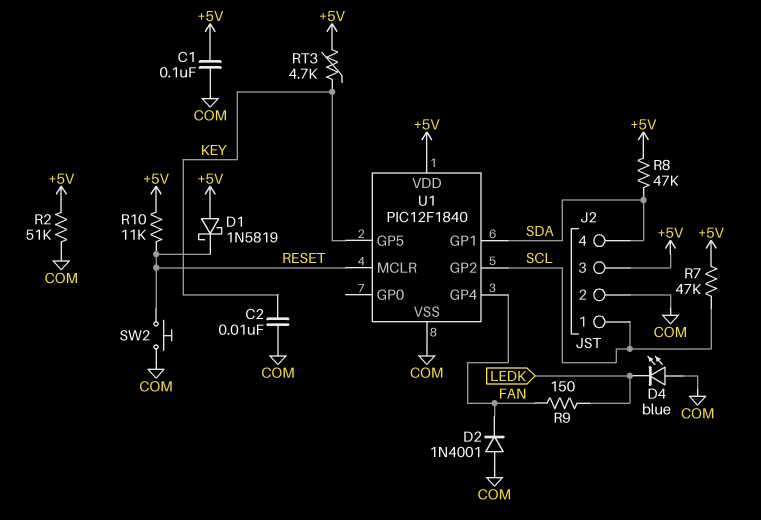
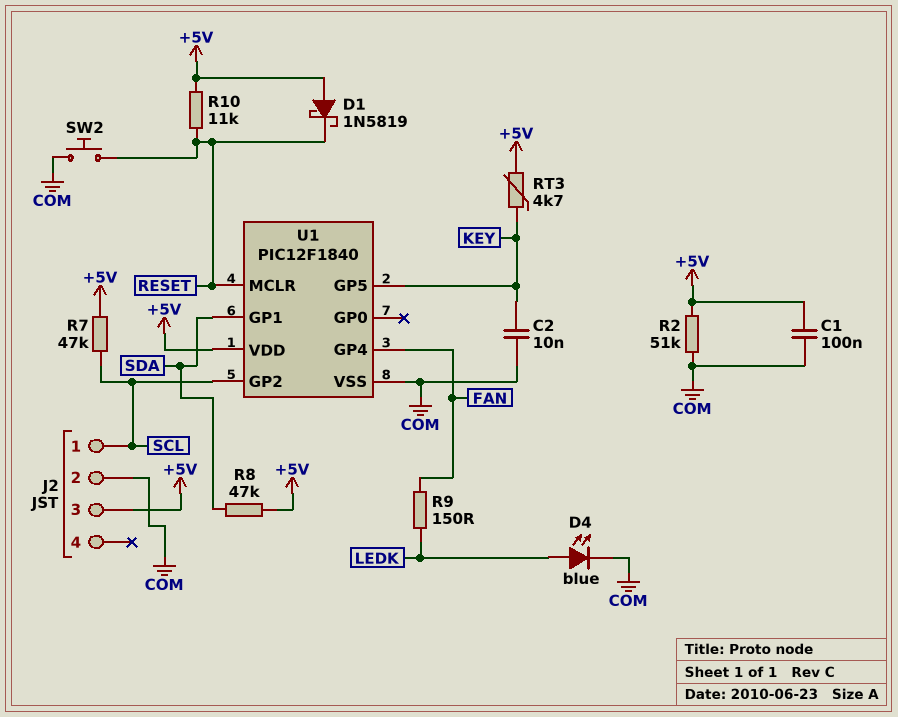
D2: diode 1N4001 (A COM, K FAN) -> none
D4: LED blue (A COM, K LEDK) -> LED blue (A LEDK, K COM)
J2 pin 4: SDA -> none

